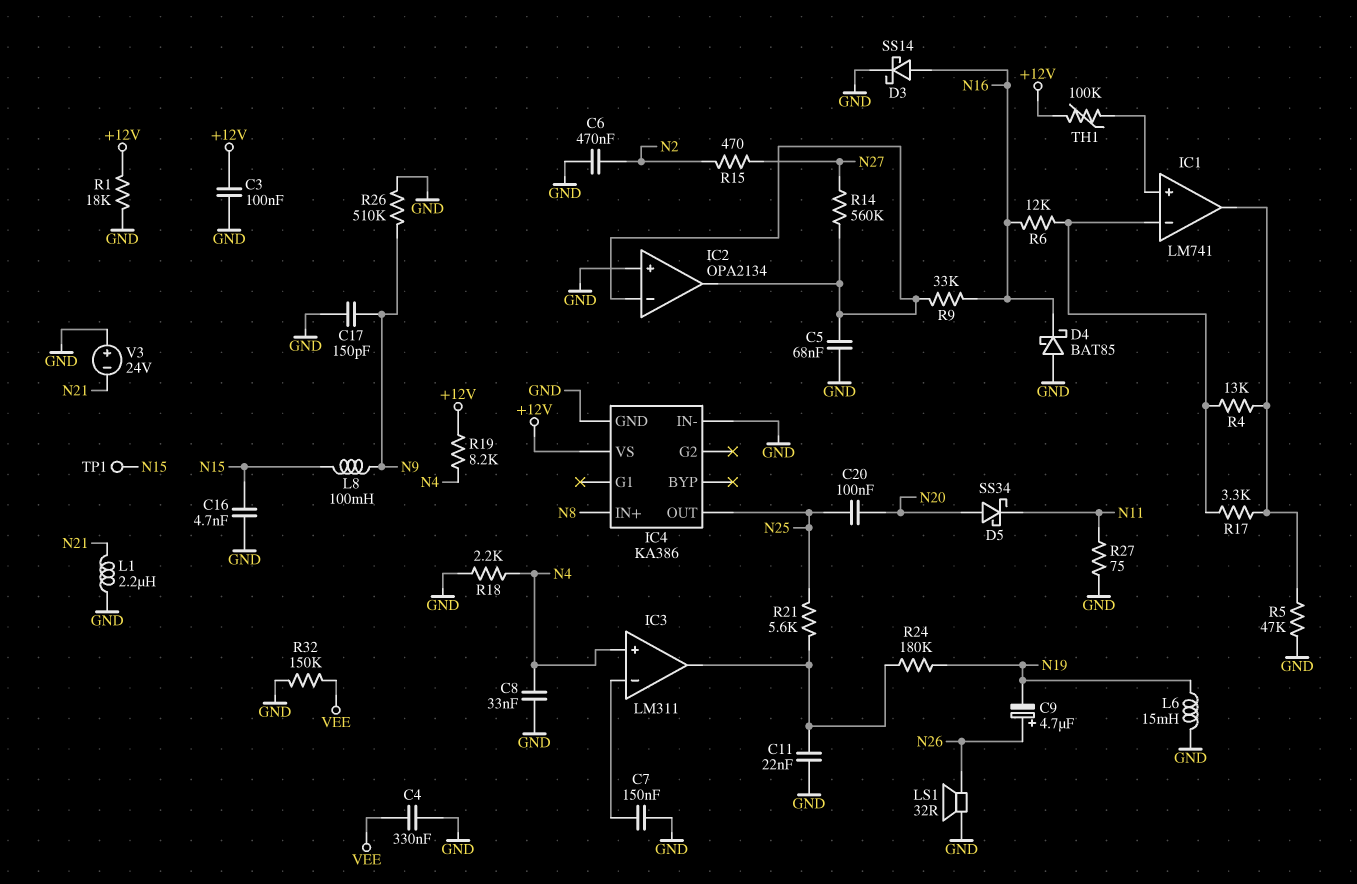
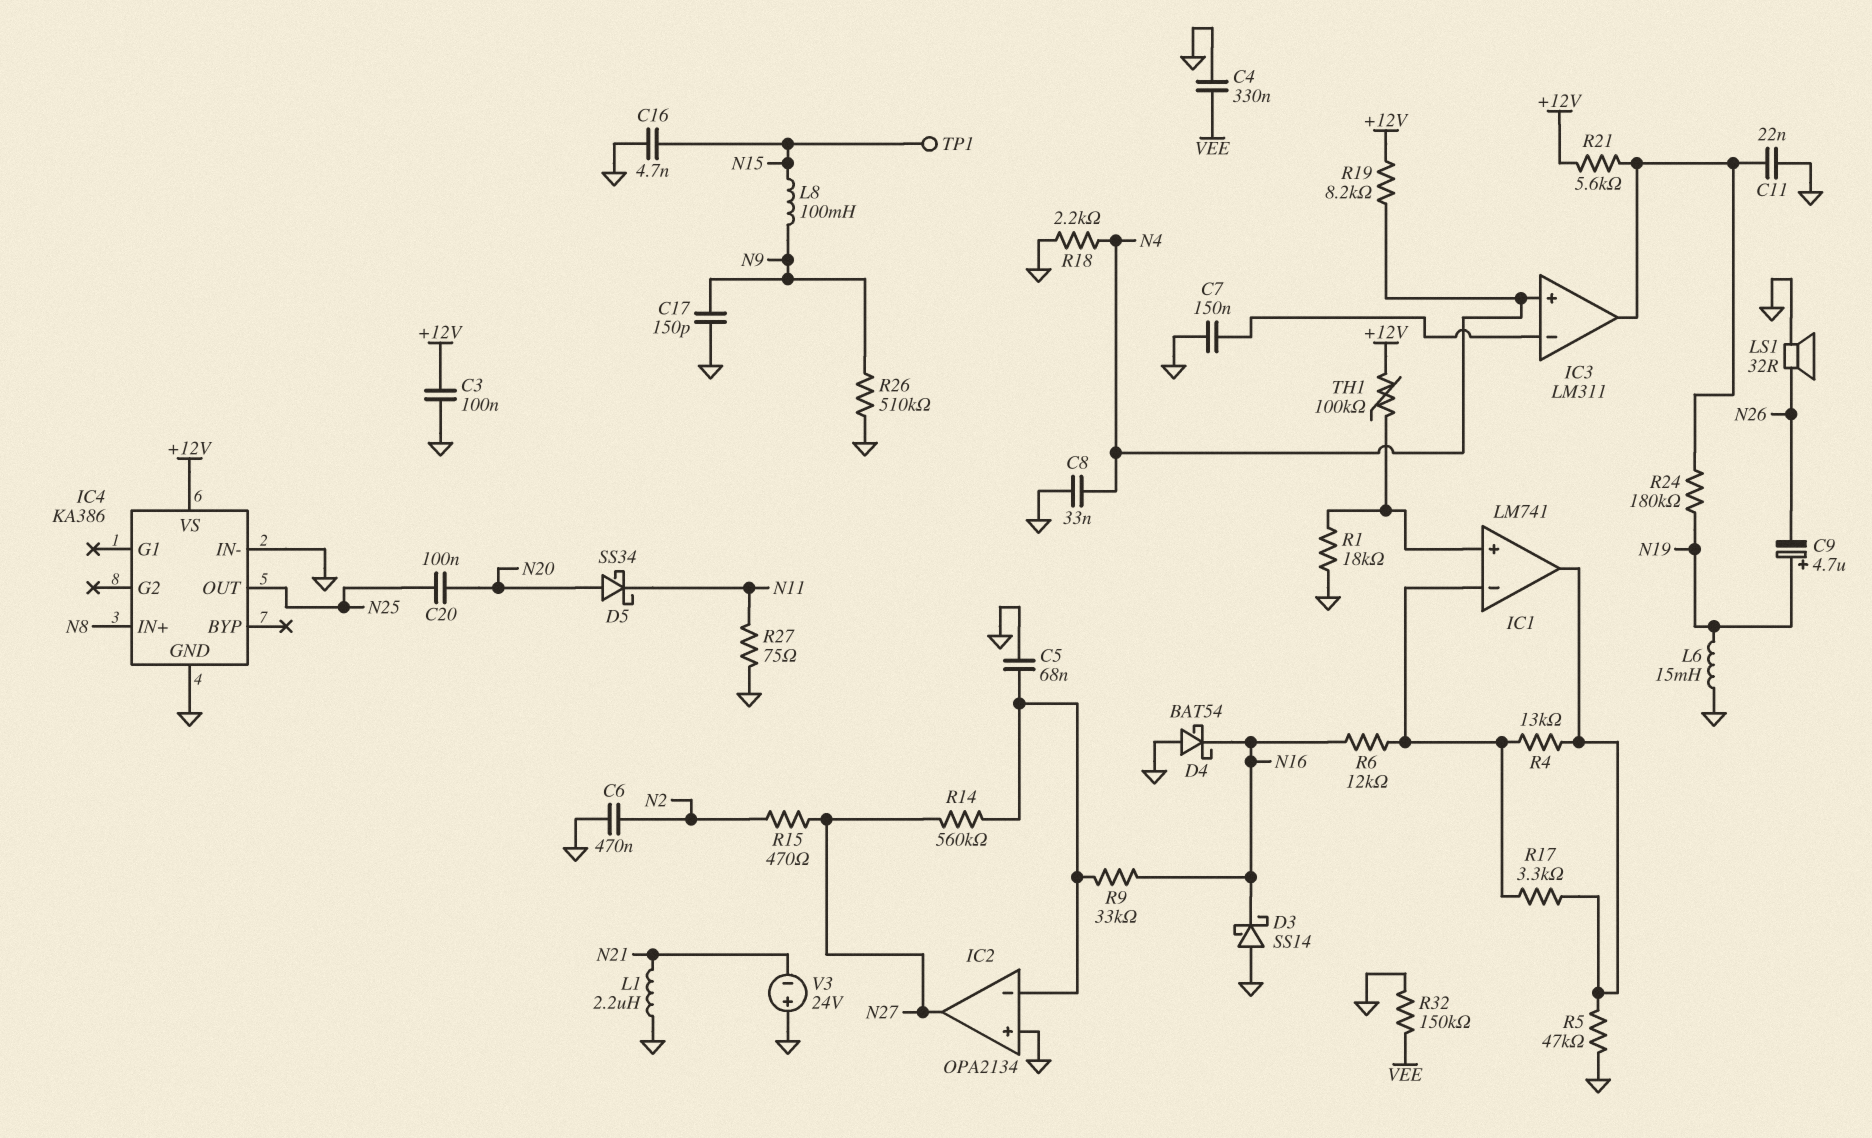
C9: 4.7uF (plus N26, minus N19) -> 4.7uF (plus N19, minus N26)
D3: schottky SS14 (A N16, K GND) -> schottky SS14 (A GND, K N16)
D4: schottky BAT85 (A GND, K N16) -> schottky BAT54 (A GND, K N16)
IC2 pin out: IC2/in- -> N27
R1: 18k (+12V, GND) -> 18k (GND, IC1/in+)
R21: 5.6k (IC3/out, N25) -> 5.6k (+12V, IC3/out)

